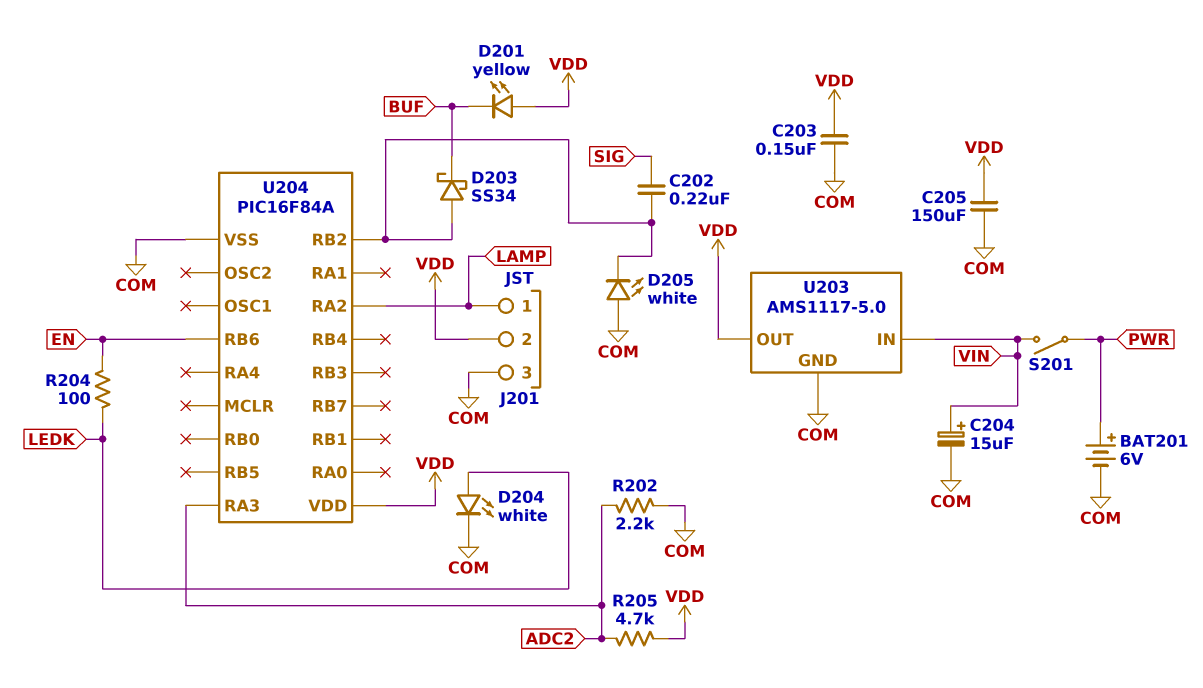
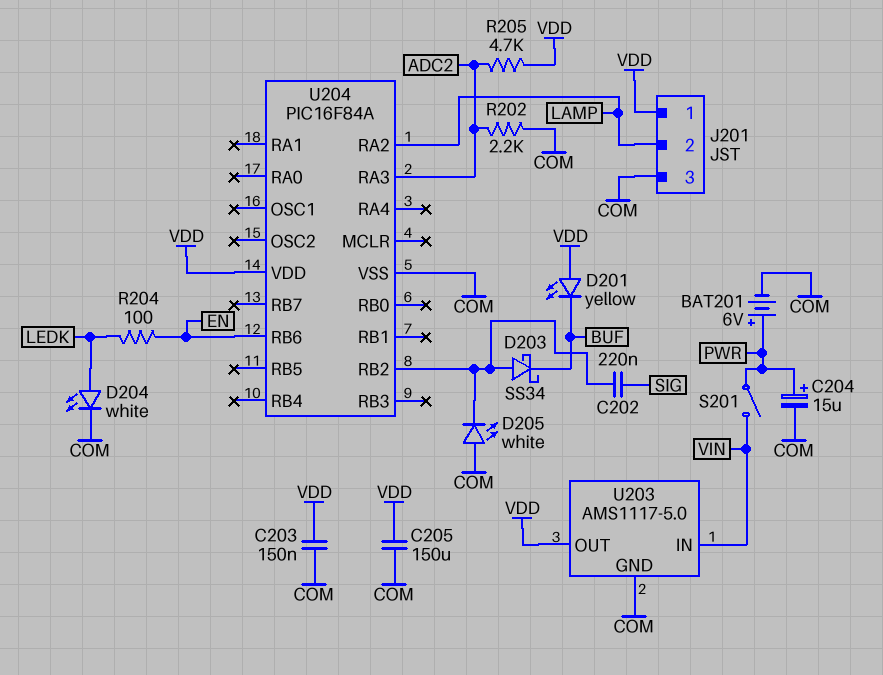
C204: 15uF (plus VIN, minus COM) -> 15uF (plus PWR, minus COM)
J201 pin 1: LAMP -> VDD
J201 pin 2: VDD -> LAMP

